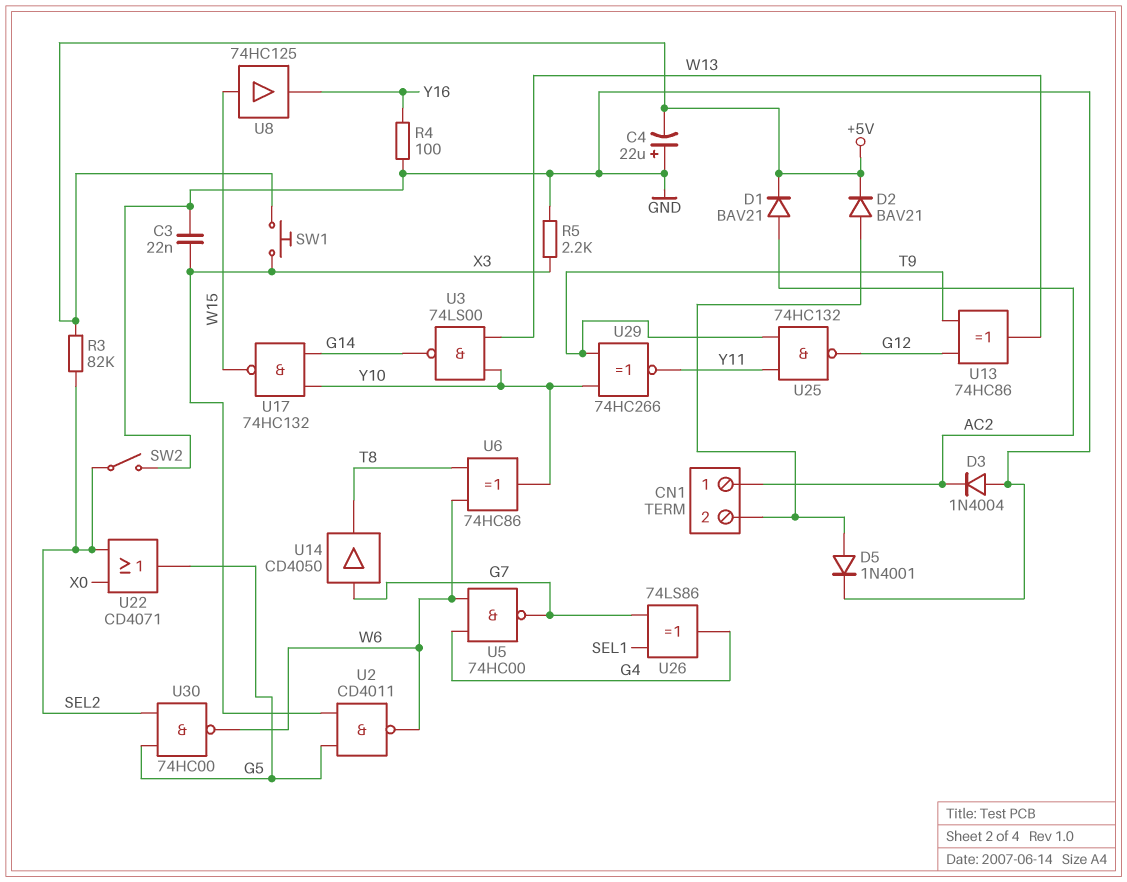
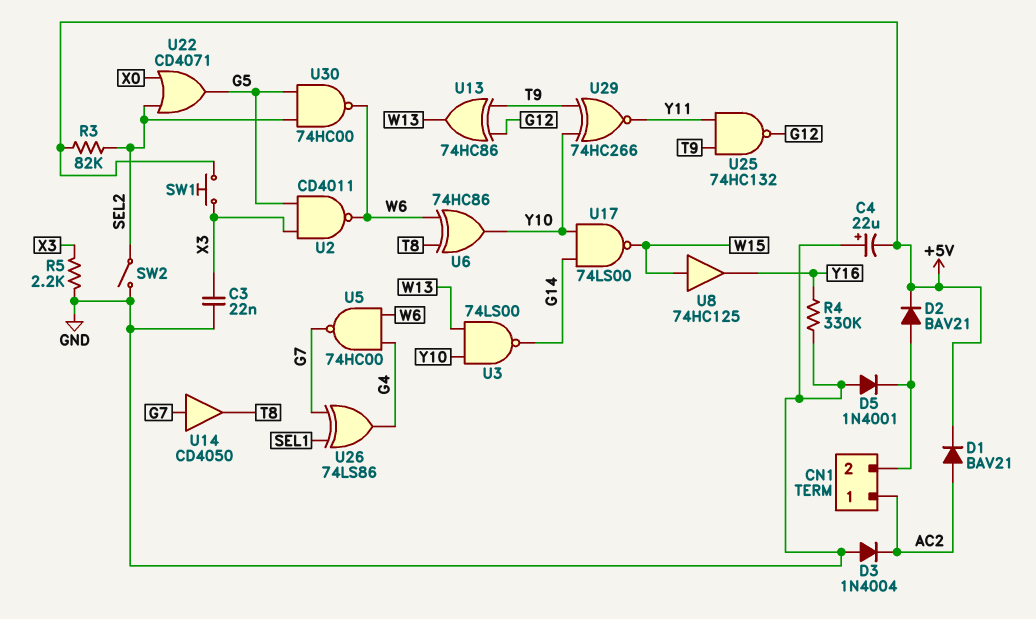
D5: diode 1N4001 (A CN1/2, K GND) -> diode 1N4001 (A GND, K CN1/2)
R4: 100 (GND, Y16) -> 330k (GND, Y16)
U17: NAND 74HC132 (in G14, in Y10, out W15) -> NAND 74LS00 (in G14, in Y10, out W15)

